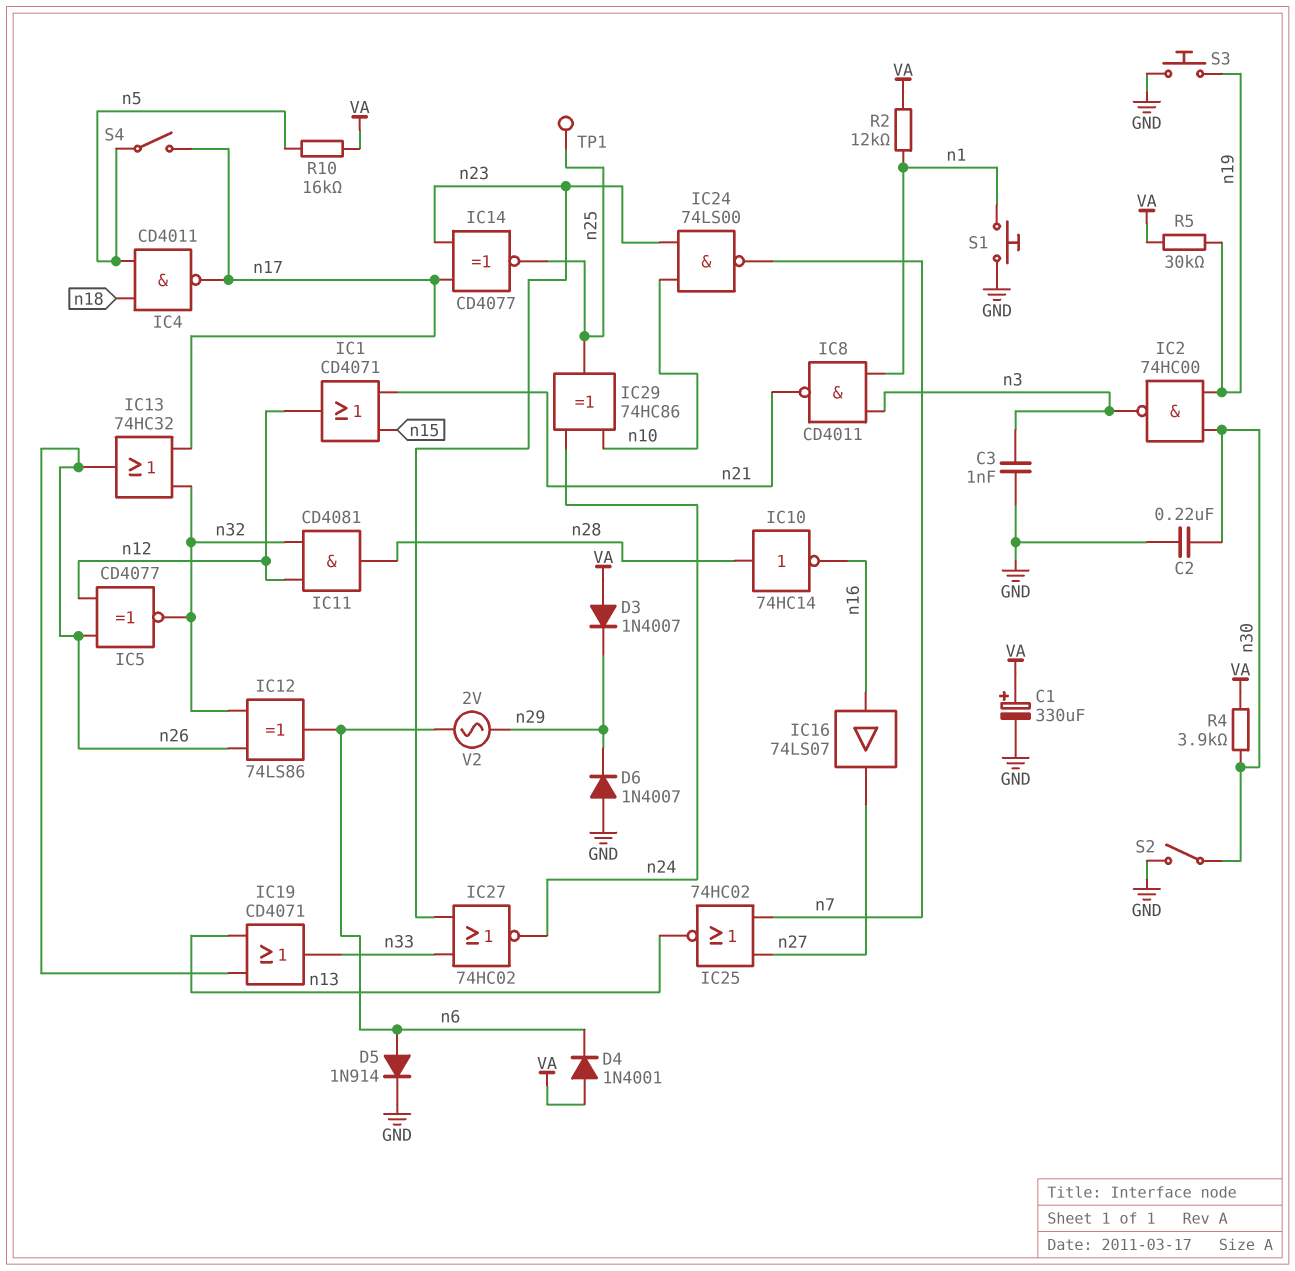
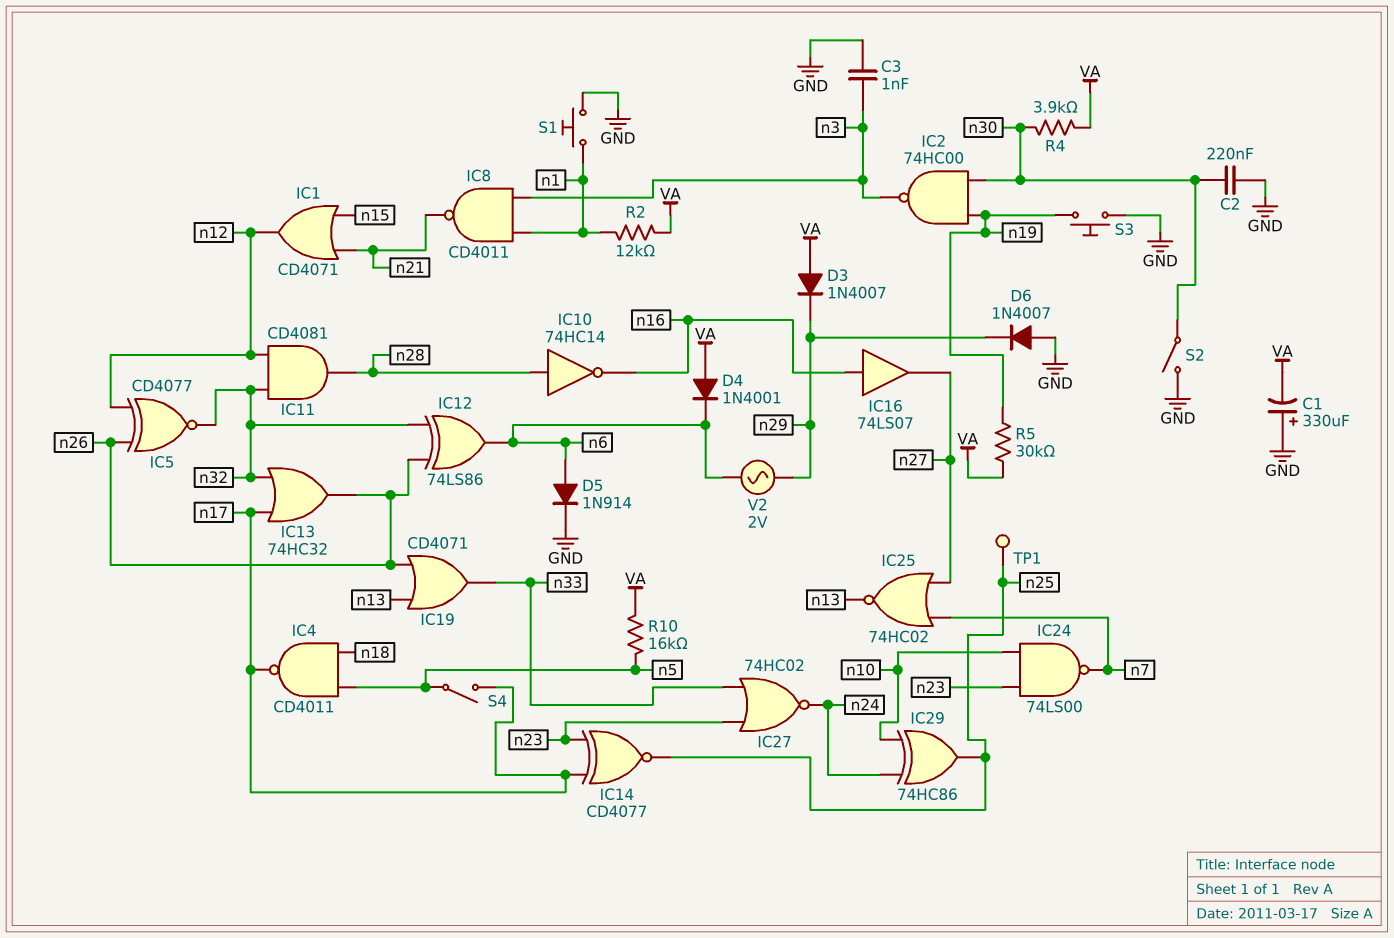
C1: 330uF (plus VA, minus GND) -> 330uF (plus GND, minus VA)

